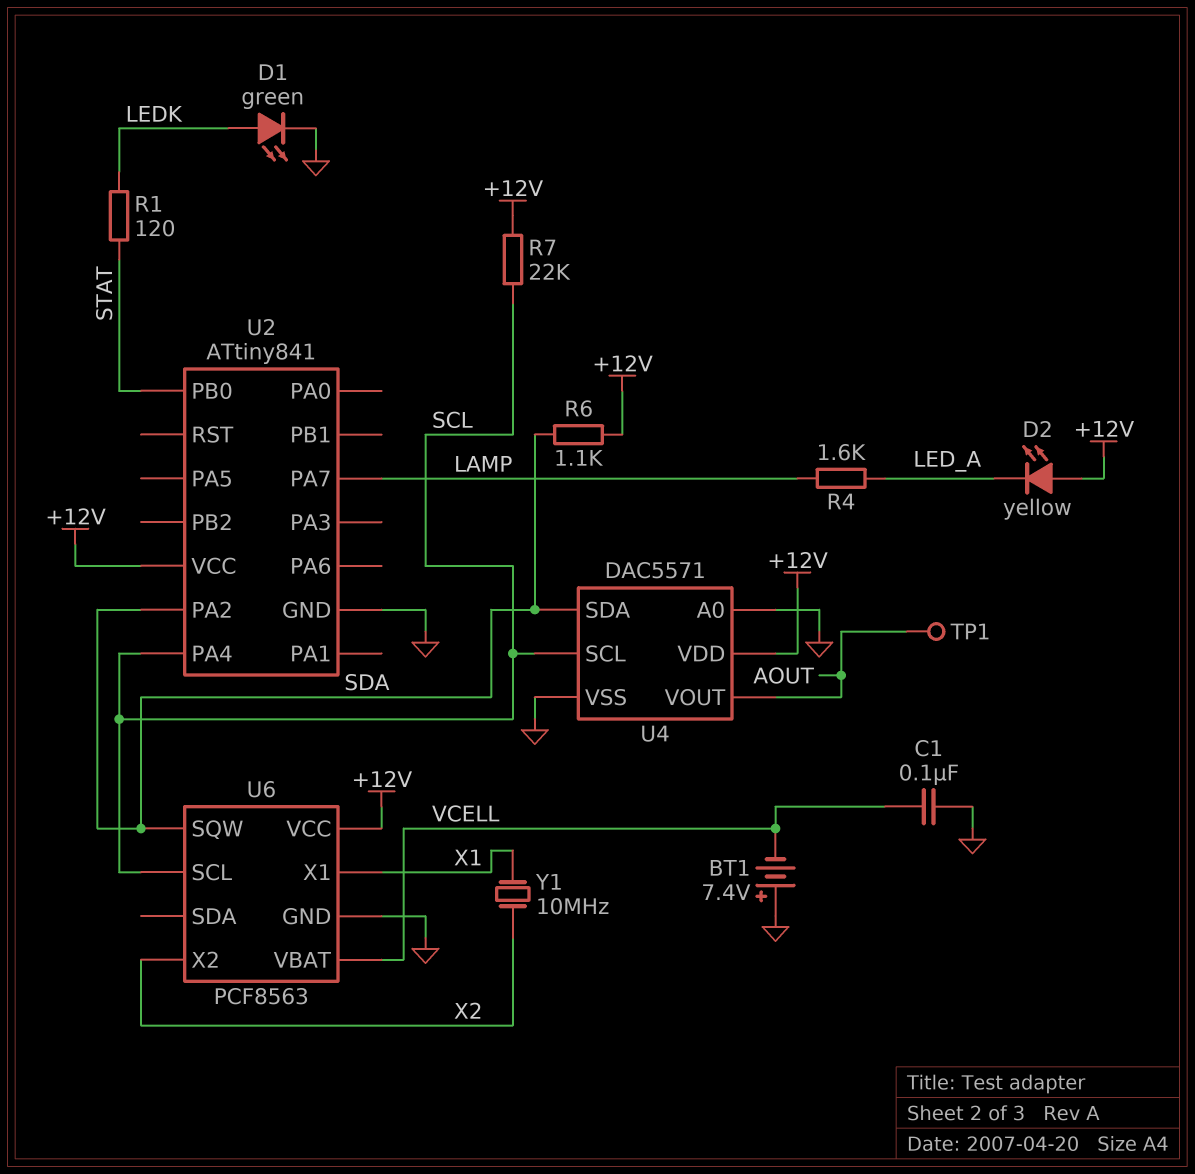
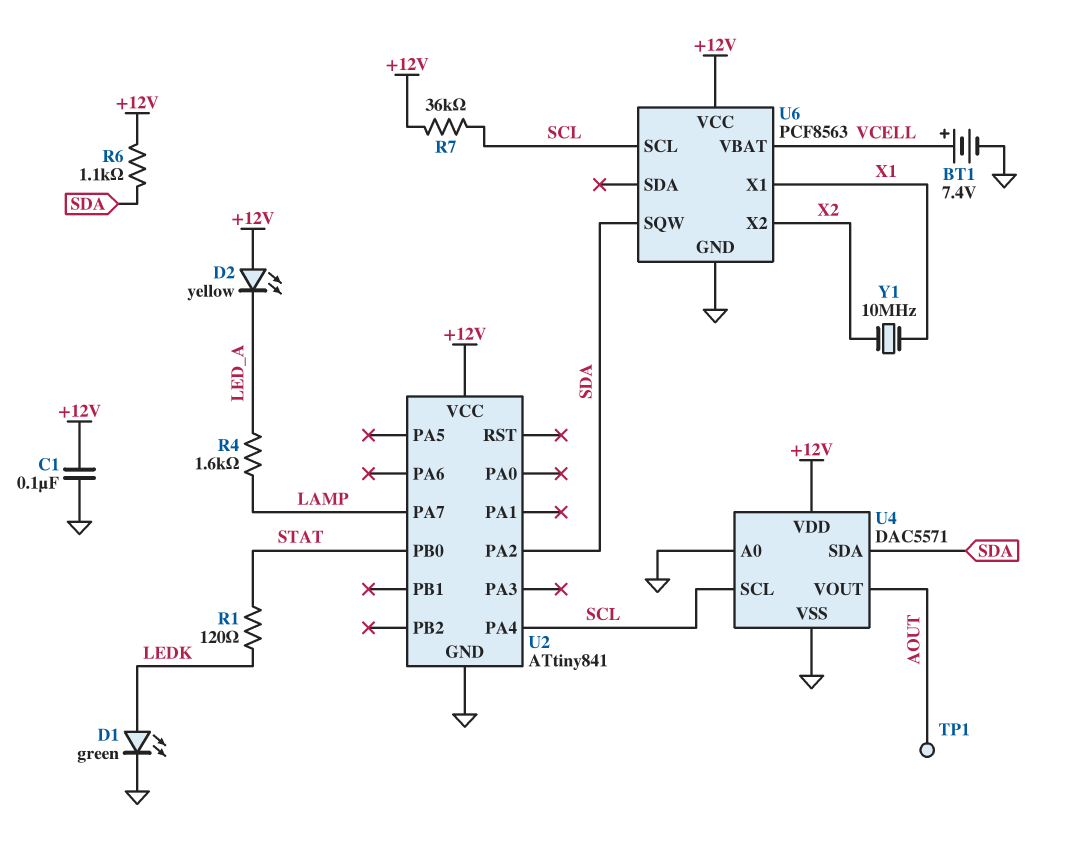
BT1: 7.4V (plus GND, minus VCELL) -> 7.4V (plus VCELL, minus GND)
C1: 100nF (GND, VCELL) -> 100nF (+12V, GND)
R7: 22k (+12V, SCL) -> 36k (+12V, SCL)

